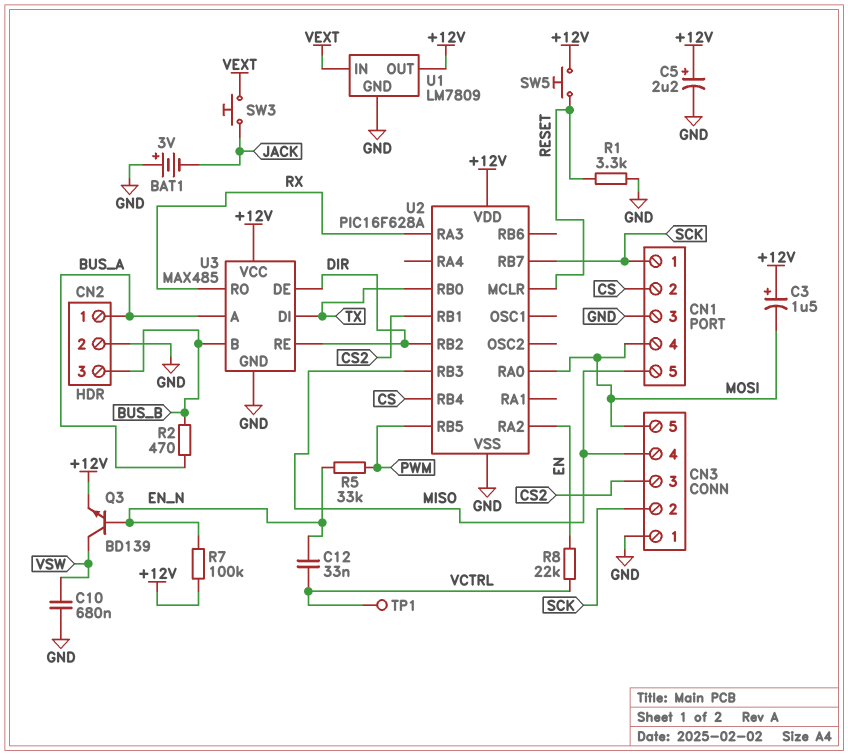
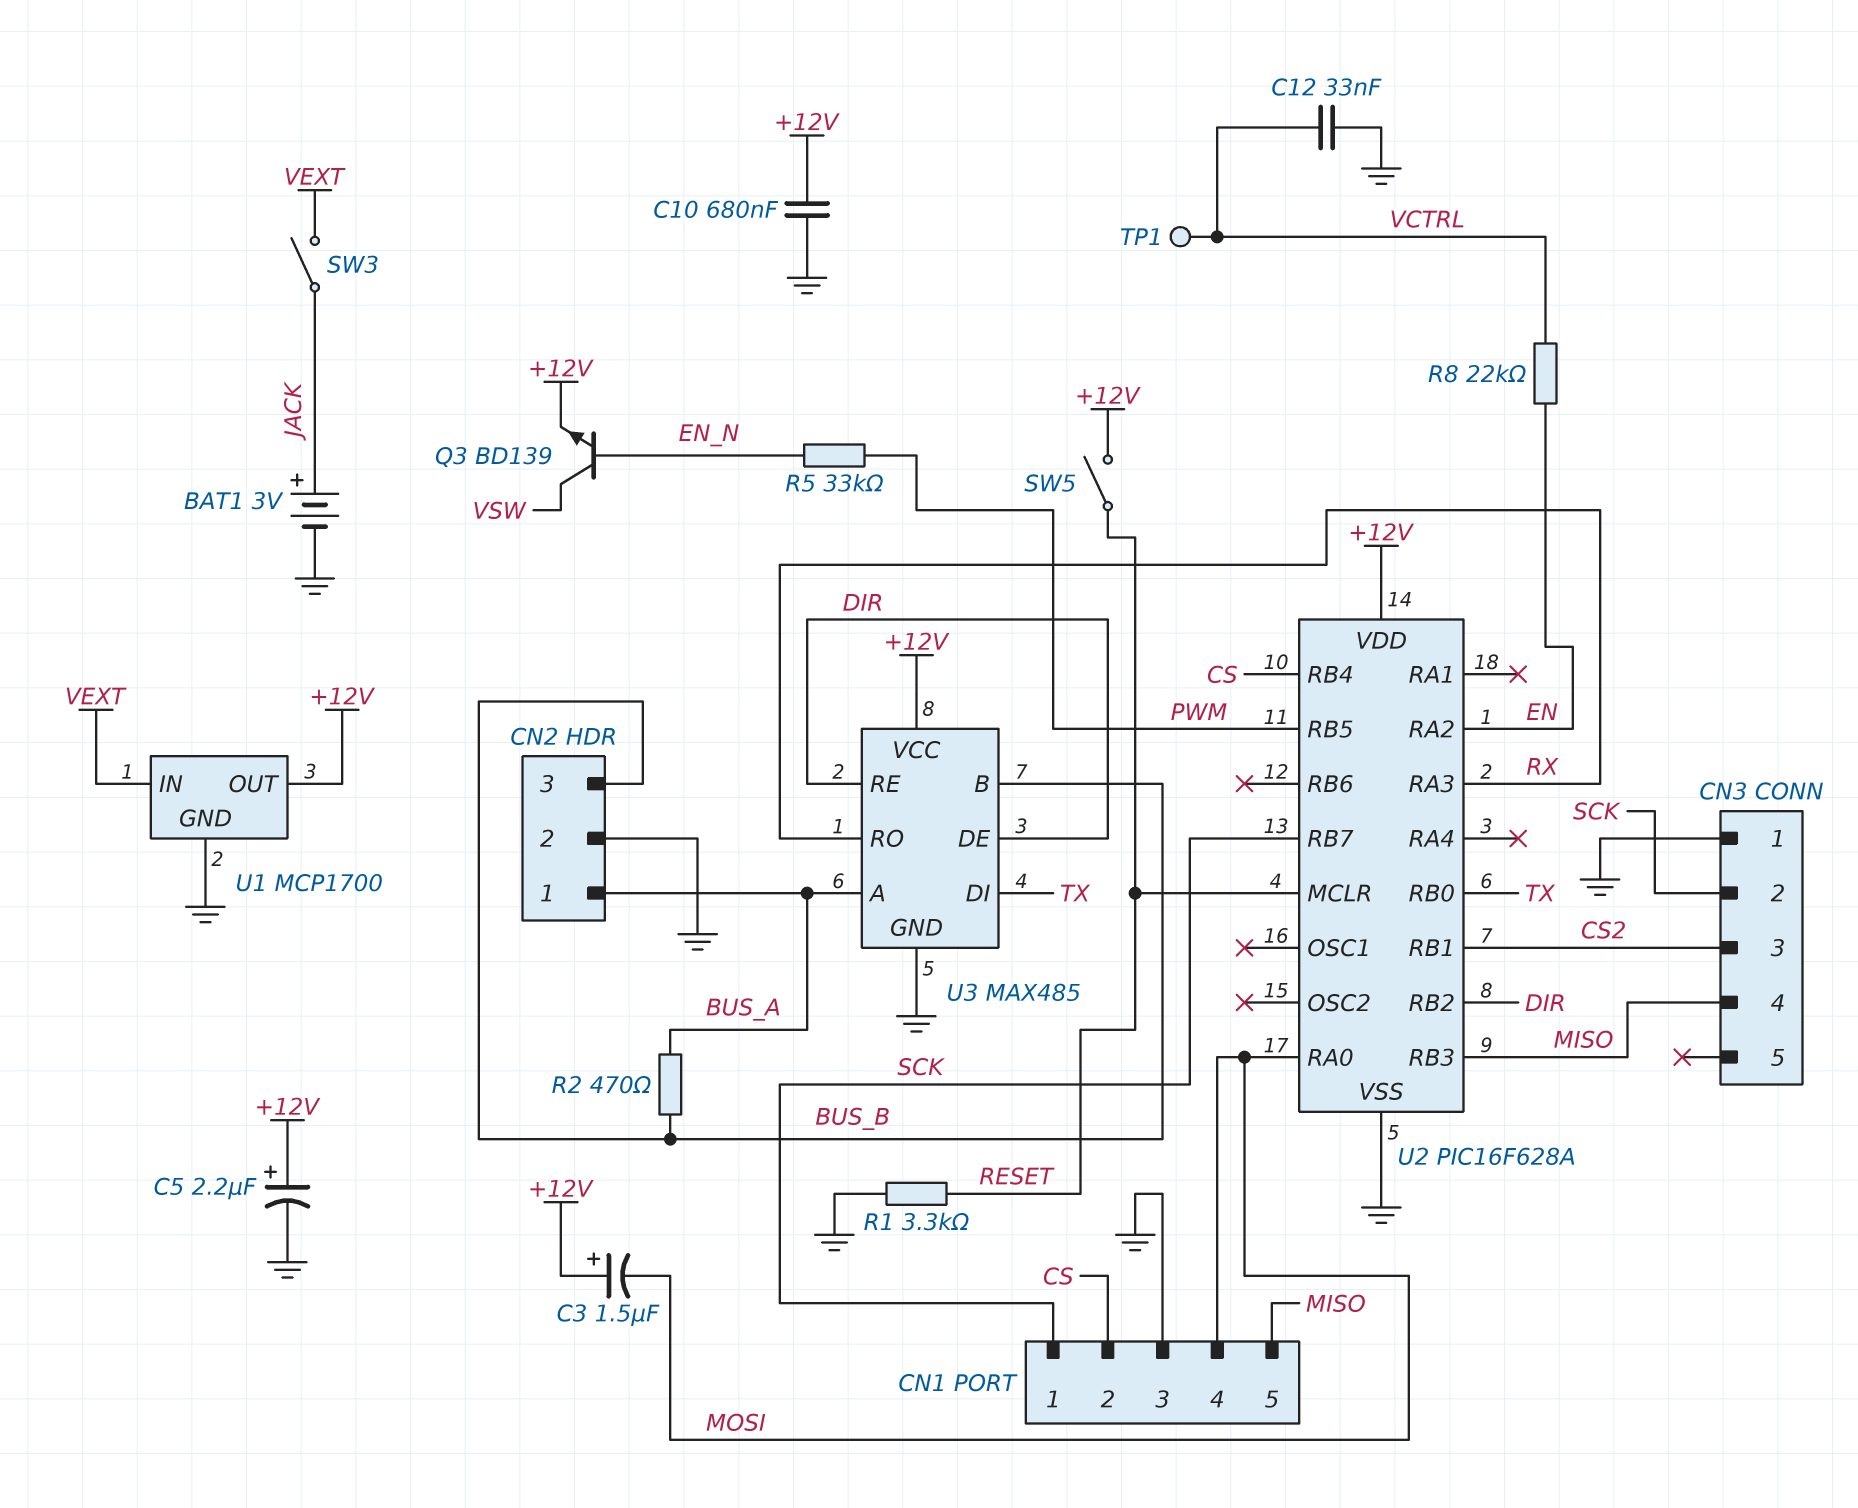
BAT1: 3V (plus GND, minus JACK) -> 3V (plus JACK, minus GND)
C10: 680nF (GND, VSW) -> 680nF (+12V, GND)
C12: 33nF (EN_N, VCTRL) -> 33nF (GND, VCTRL)
CN3 pin 5: MOSI -> none
R7: 100k (+12V, EN_N) -> none
SW3: button (JACK, VEXT) -> switch (JACK, VEXT)
SW5: button (+12V, RESET) -> switch (+12V, RESET)
U1: LM7809 -> MCP1700

